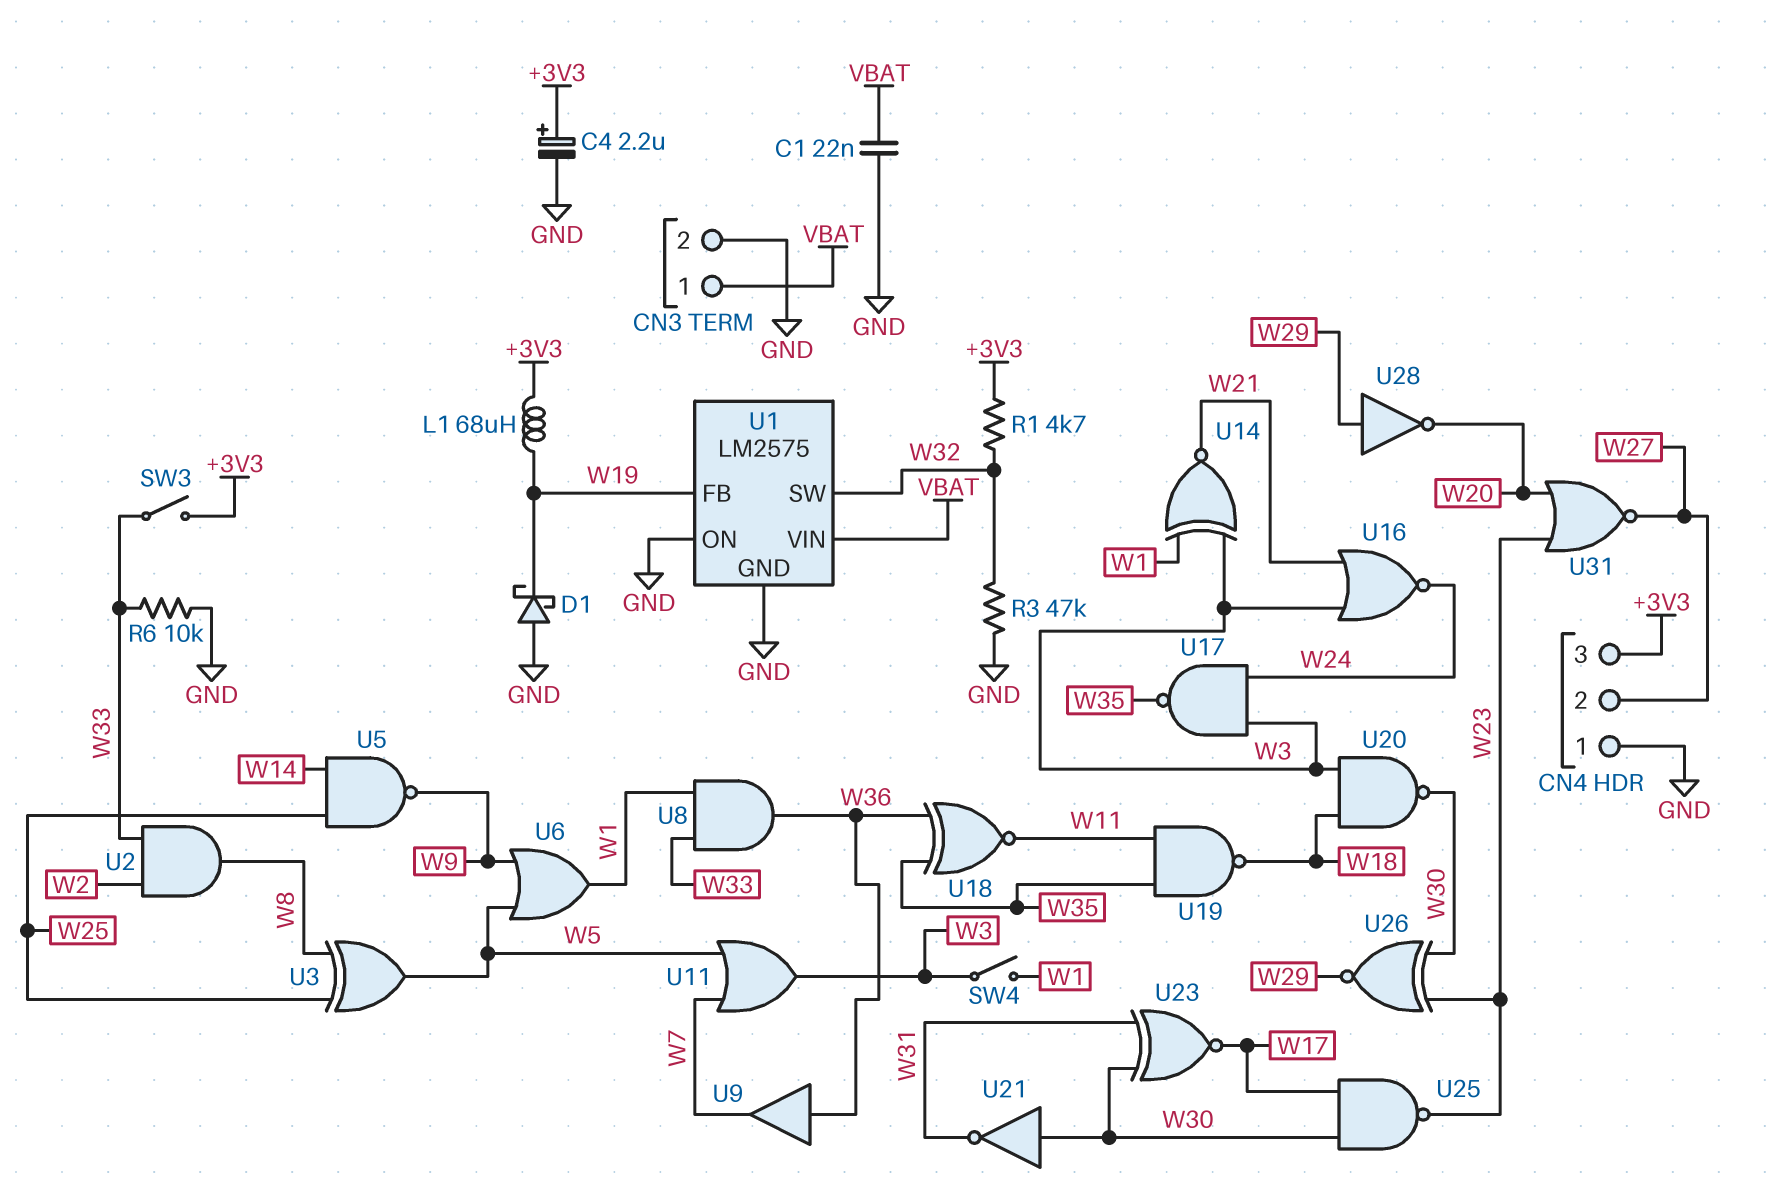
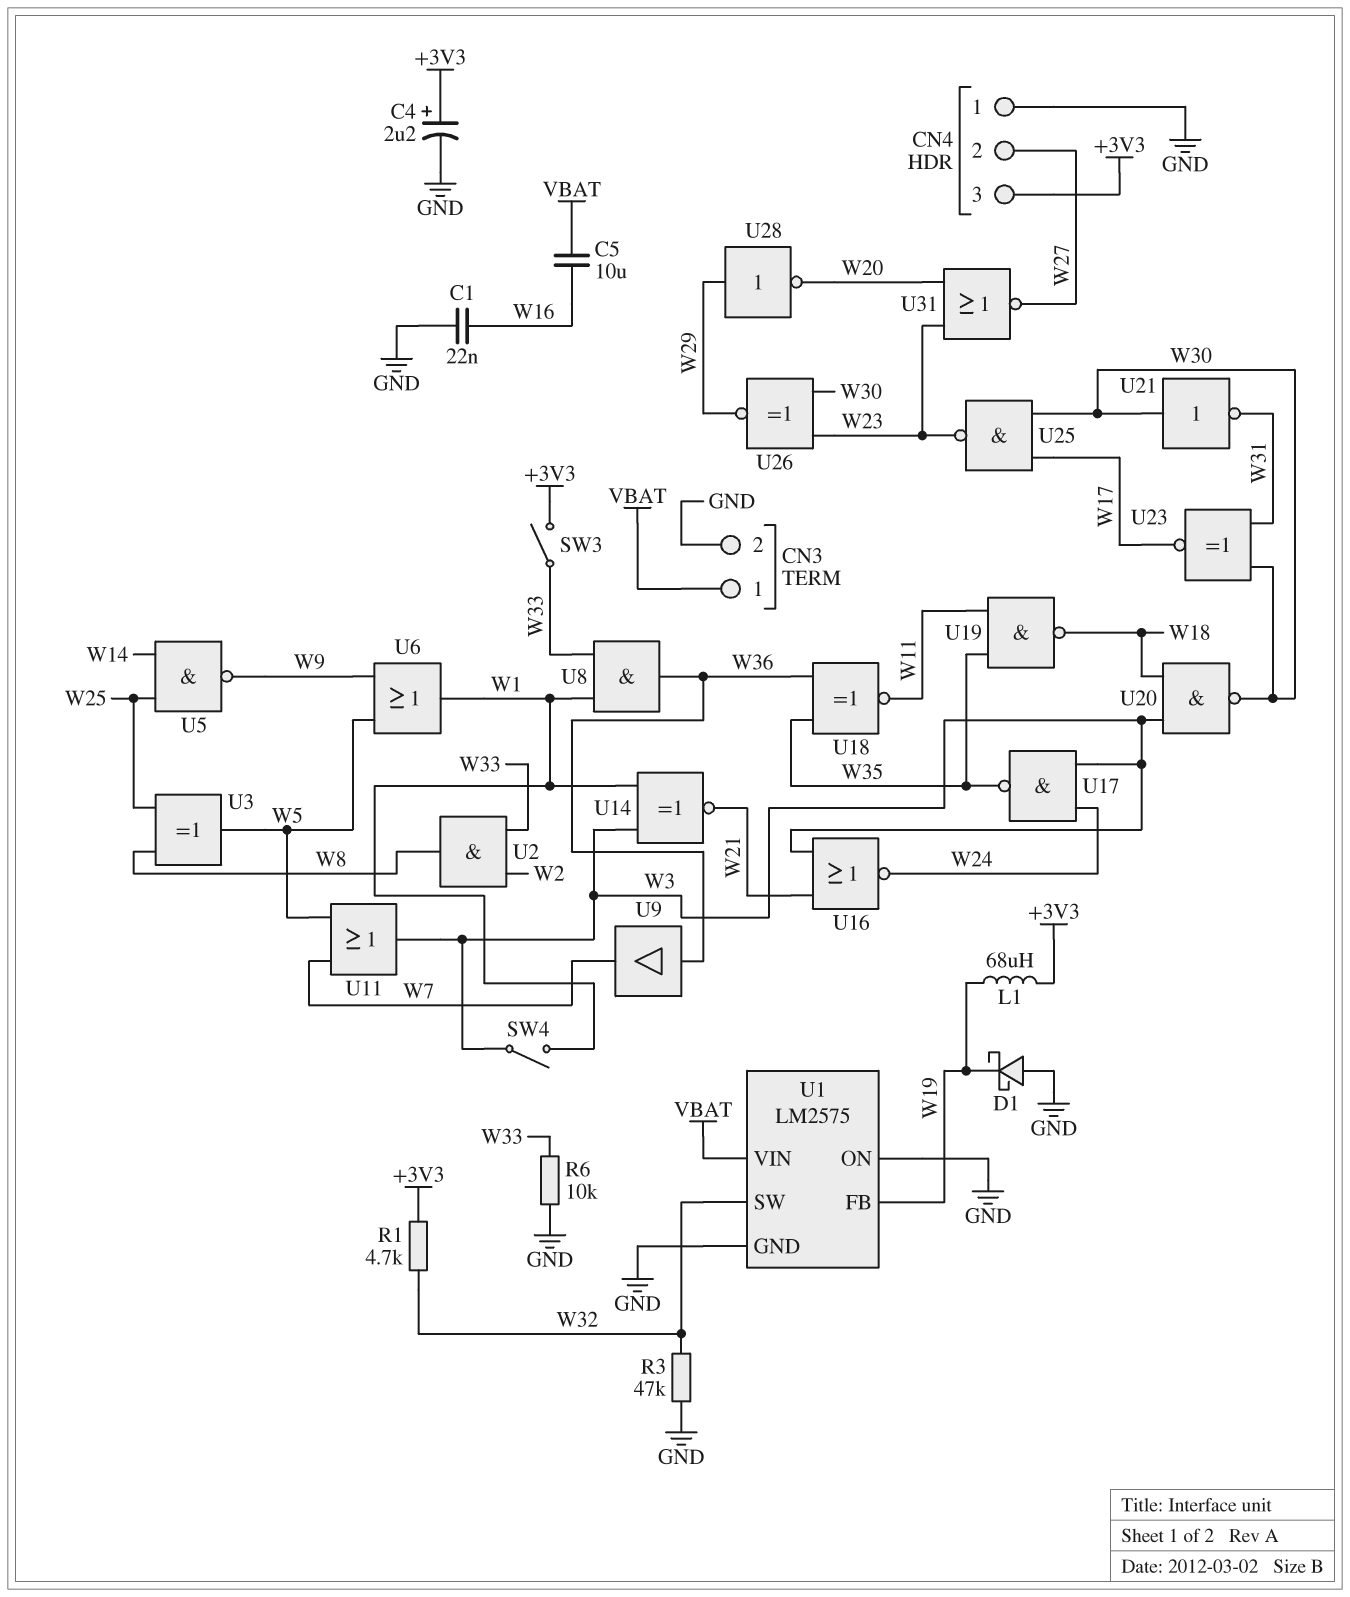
C1: 22nF (GND, VBAT) -> 22nF (GND, W16)
C5: none -> 10uF (VBAT, W16)

